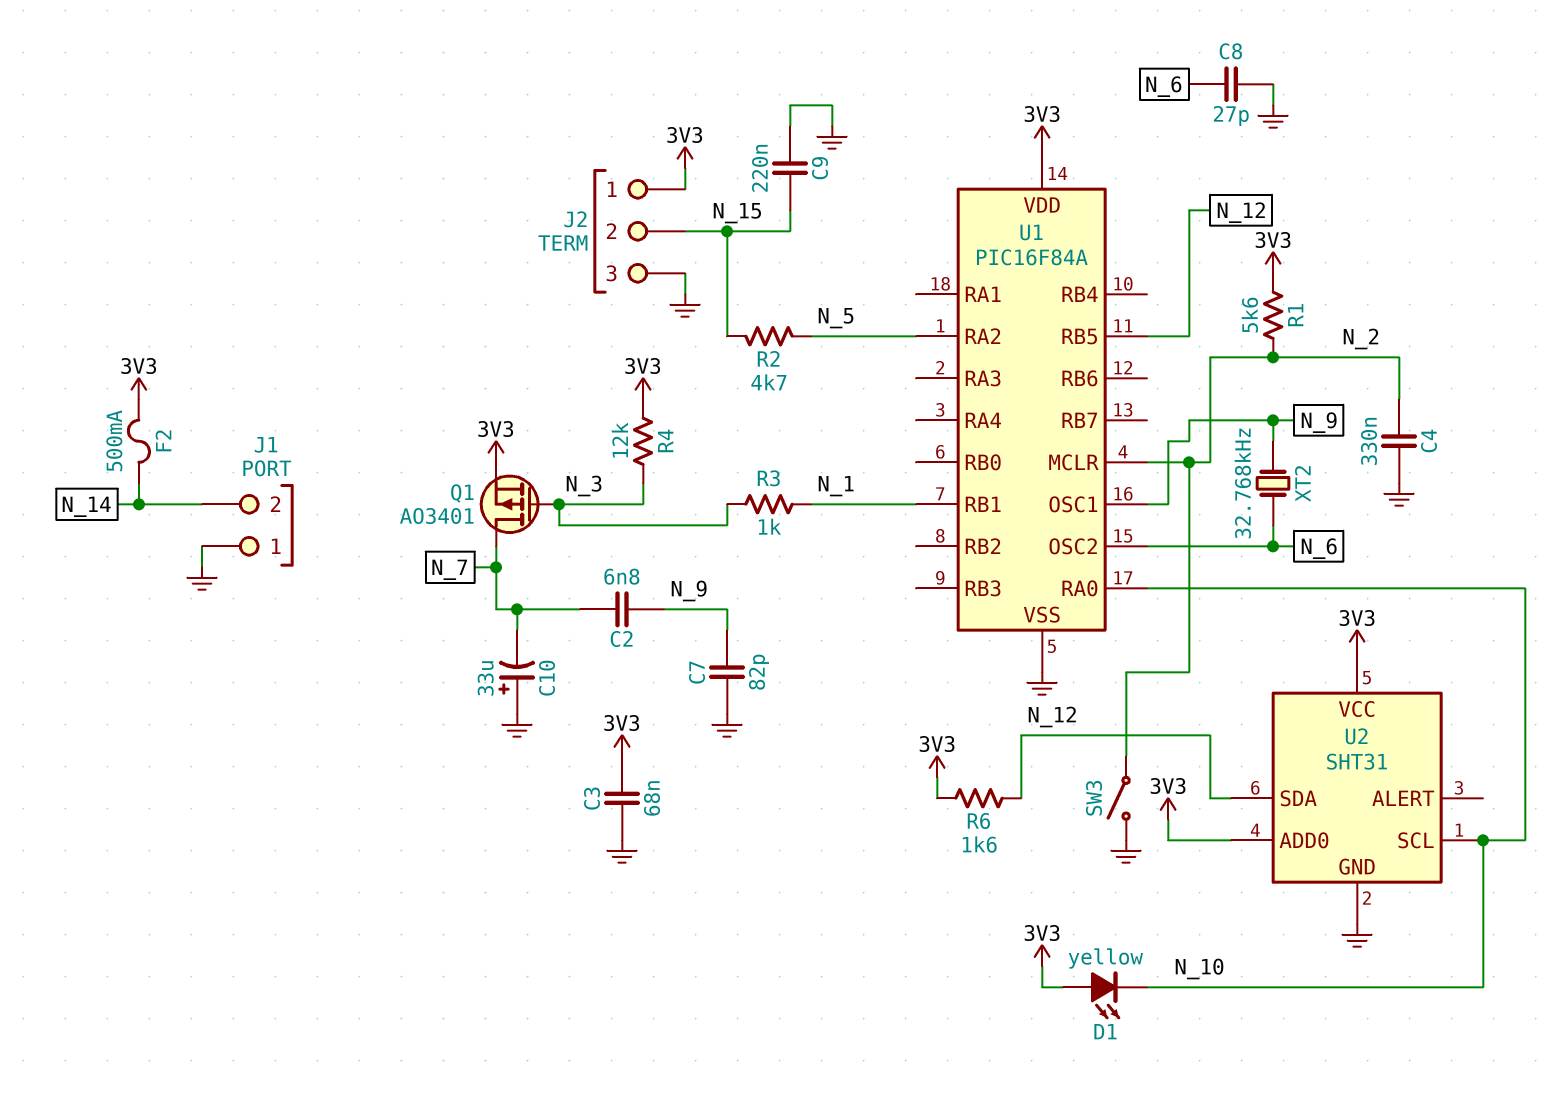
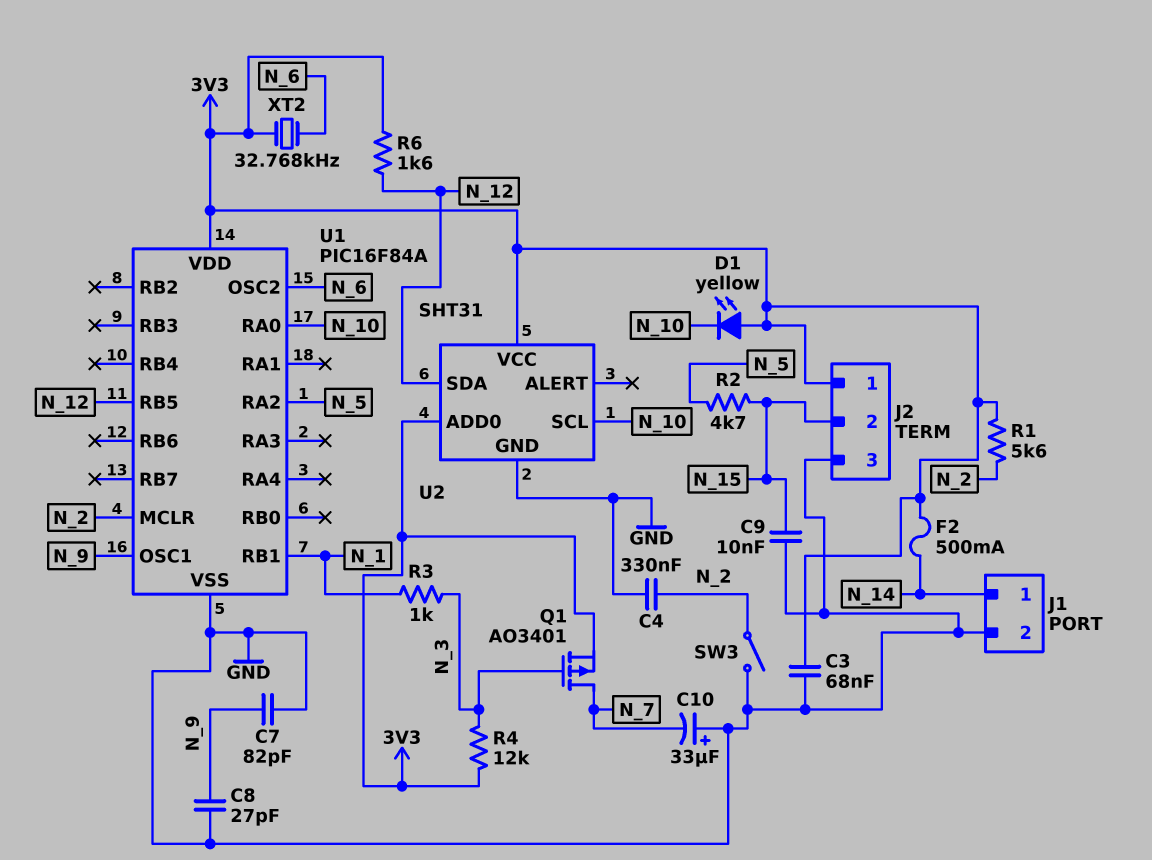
C2: 6.8nF (N_7, N_9) -> none
C8: 27pF (GND, N_6) -> 27pF (GND, N_9)
C9: 220nF (GND, N_15) -> 10nF (GND, N_15)
J1 pin 1: GND -> N_14
J1 pin 2: N_14 -> GND
XT2: 32.768kHz (N_6, N_9) -> 32.768kHz (3V3, N_6)

